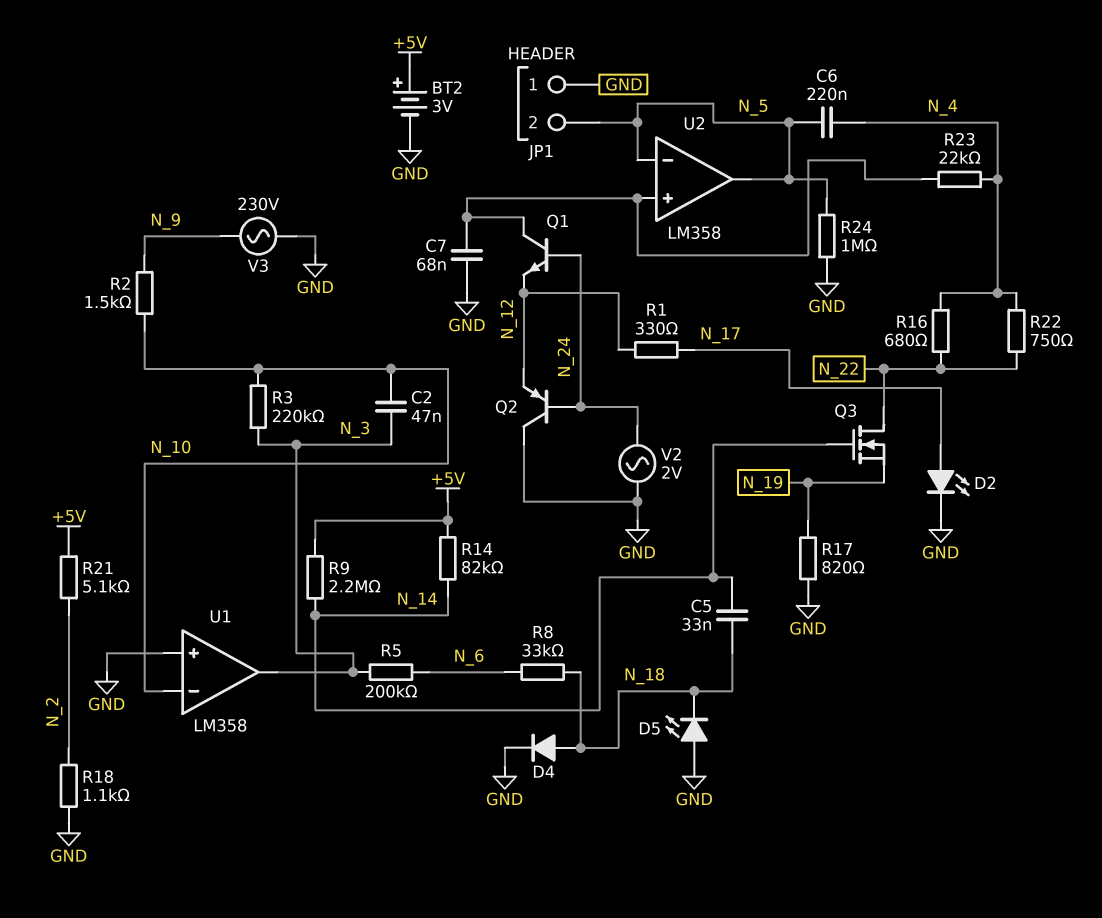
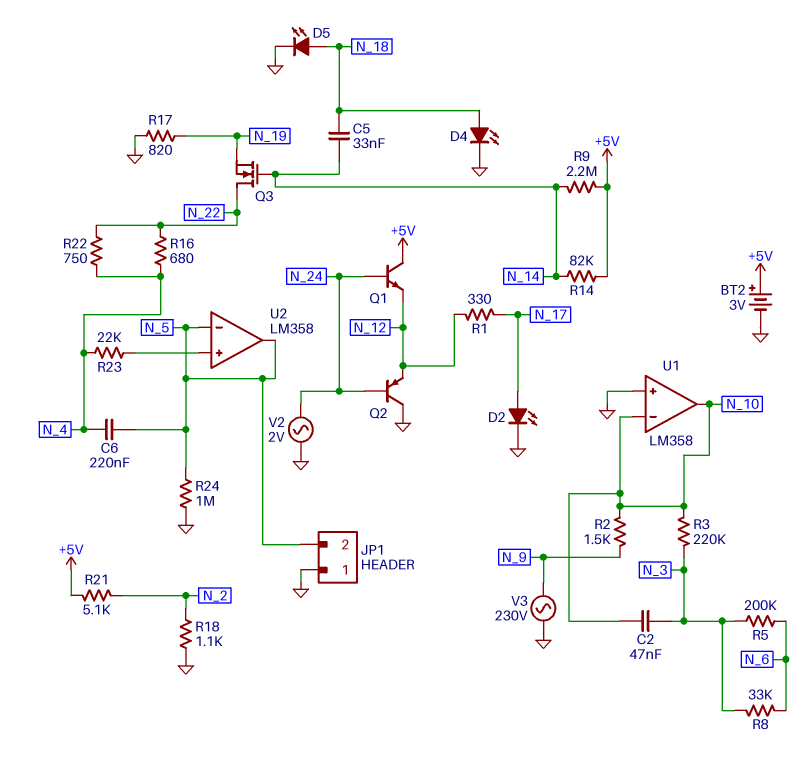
C7: 68nF (GND, U2/in+) -> none
D4: diode (A N_18, K GND) -> LED (A N_18, K GND)
D5: LED (A GND, K N_18) -> LED (A N_18, K GND)
Q1: NPN (B N_24, C U2/in+, E N_12) -> NPN (B N_24, C +5V, E N_12)
R8: 33k (N_6, N_18) -> 33k (N_3, N_6)
U1 pin out: N_3 -> N_10

